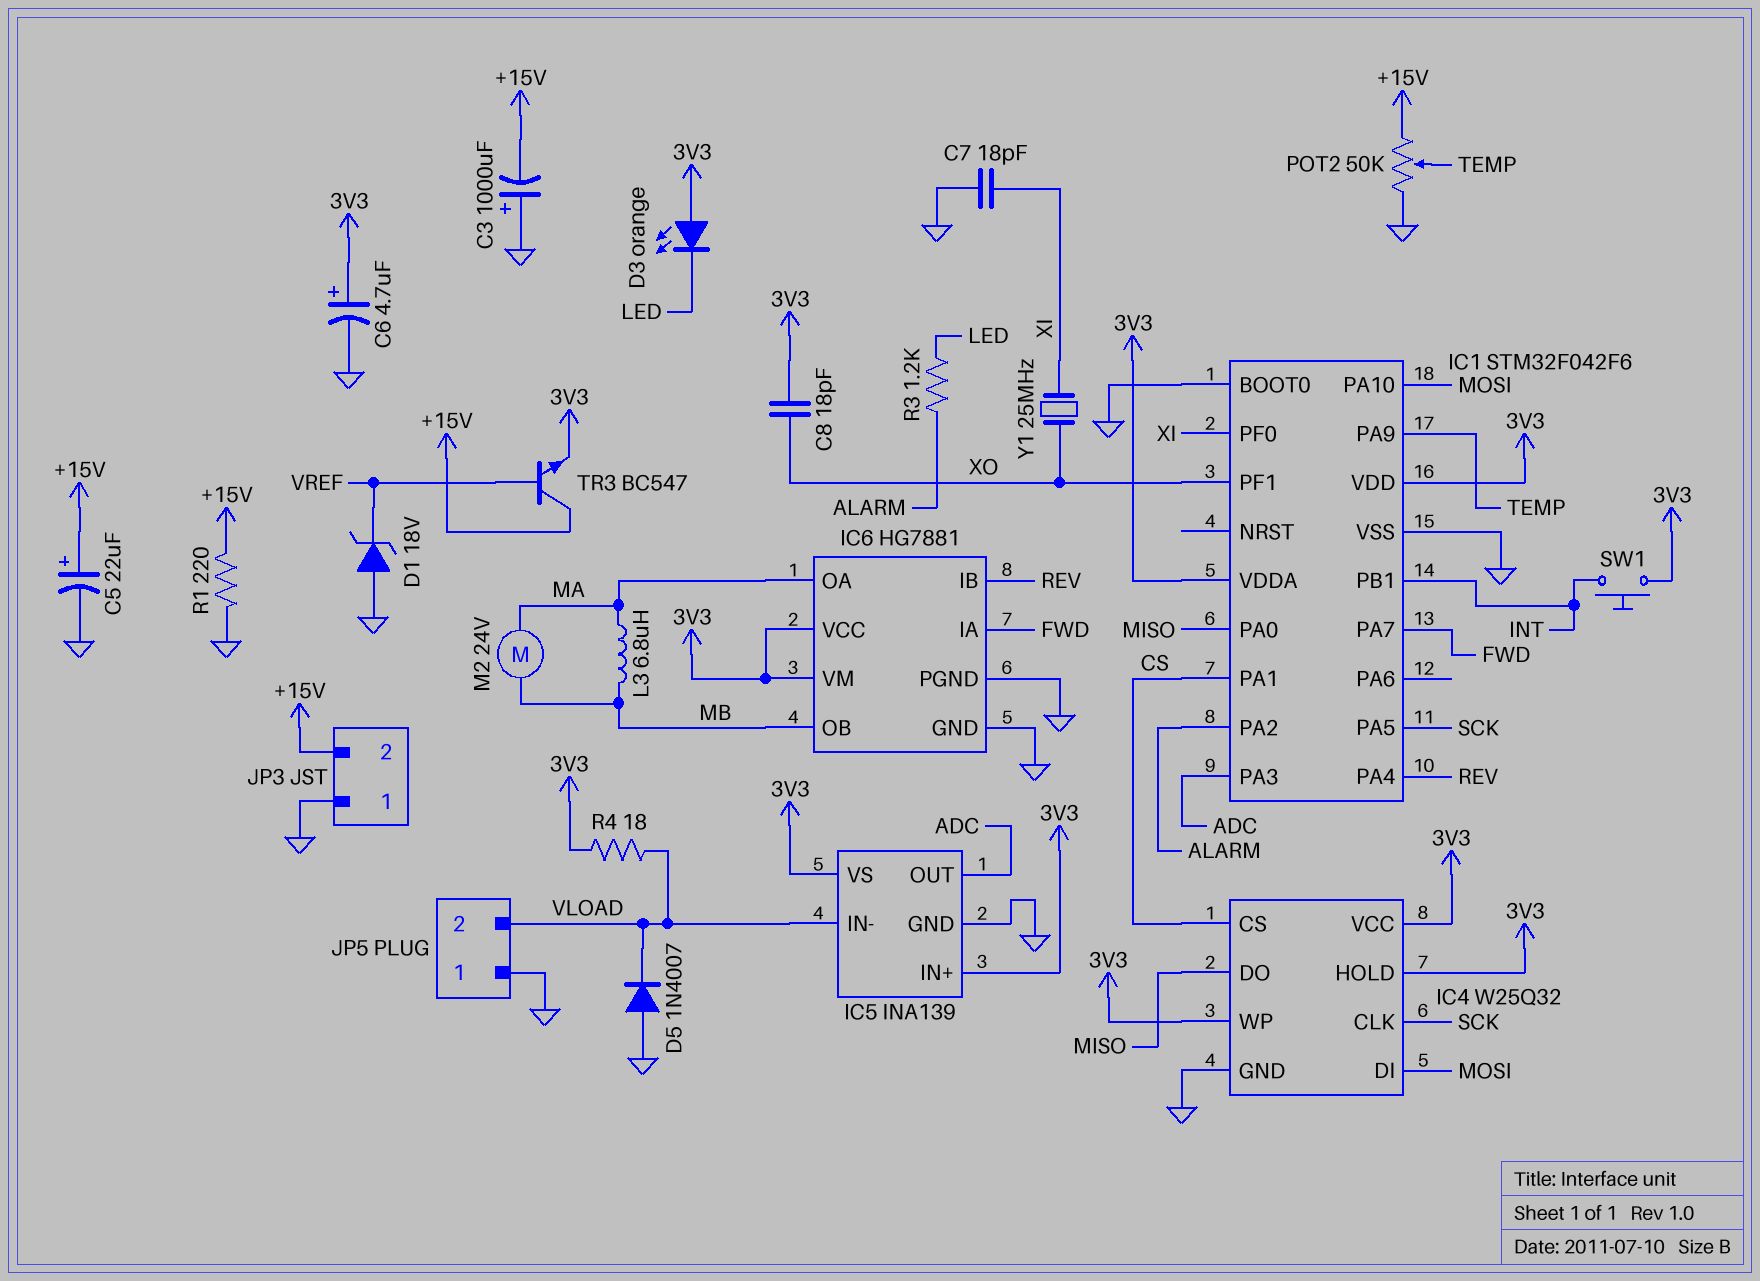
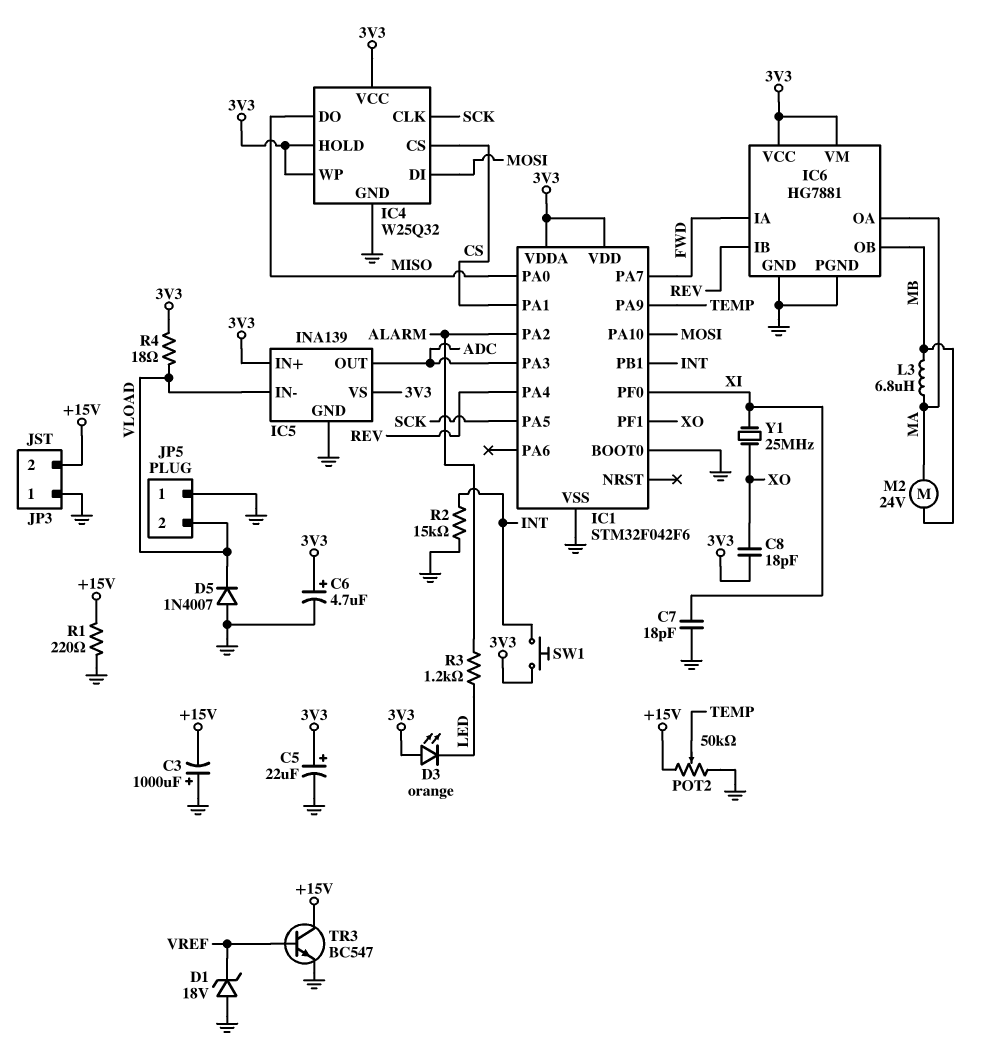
C5: 22uF (plus +15V, minus GND) -> 22uF (plus 3V3, minus GND)
R2: none -> 15k (GND, INT)
TR3: NPN BC547 (B VREF, C +15V, E 3V3) -> NPN BC547 (B VREF, C +15V, E GND)

